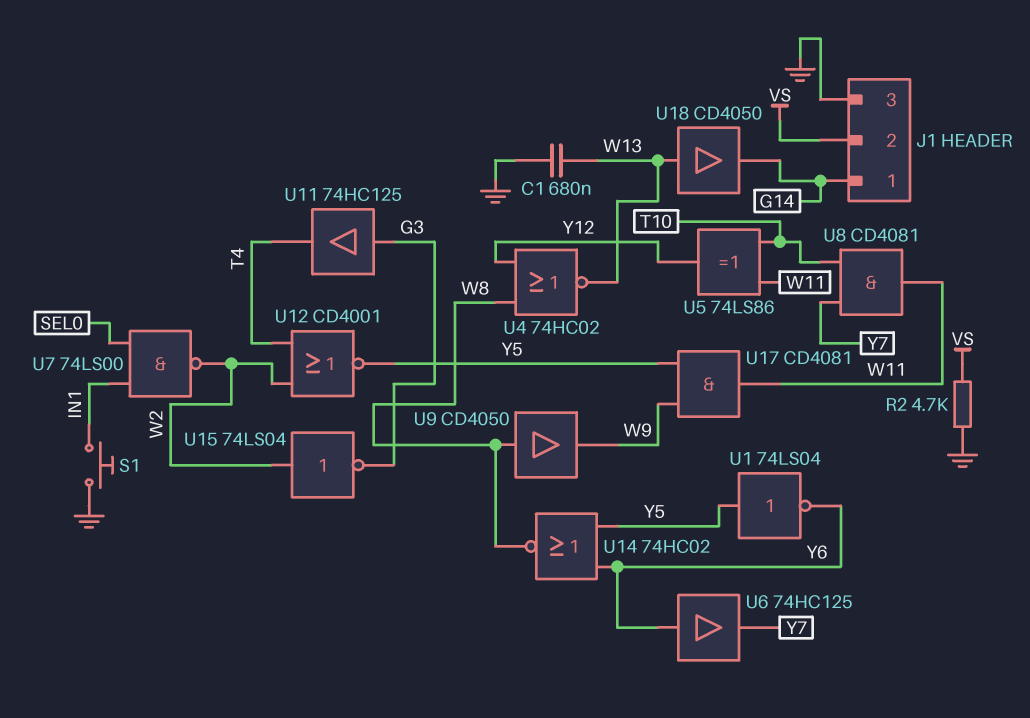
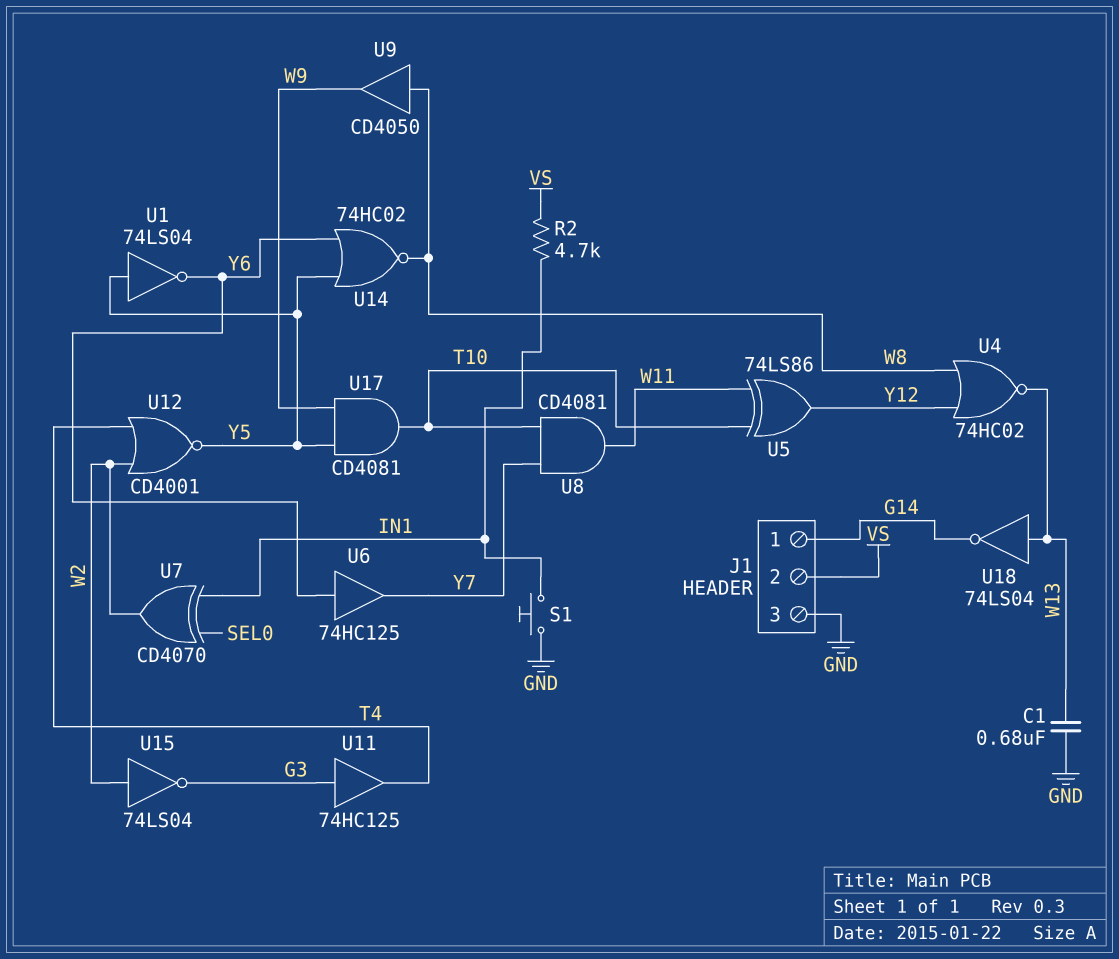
R2: 4.7k (GND, VS) -> 4.7k (IN1, VS)
U7: NAND 74LS00 (in IN1, in SEL0, out W2) -> XOR CD4070 (in IN1, in SEL0, out W2)
U17: AND CD4081 (in W9, in Y5, out W11) -> AND CD4081 (in W9, in Y5, out T10)
U18: buffer CD4050 (in W13, out G14) -> NOT 74LS04 (in W13, out G14)

